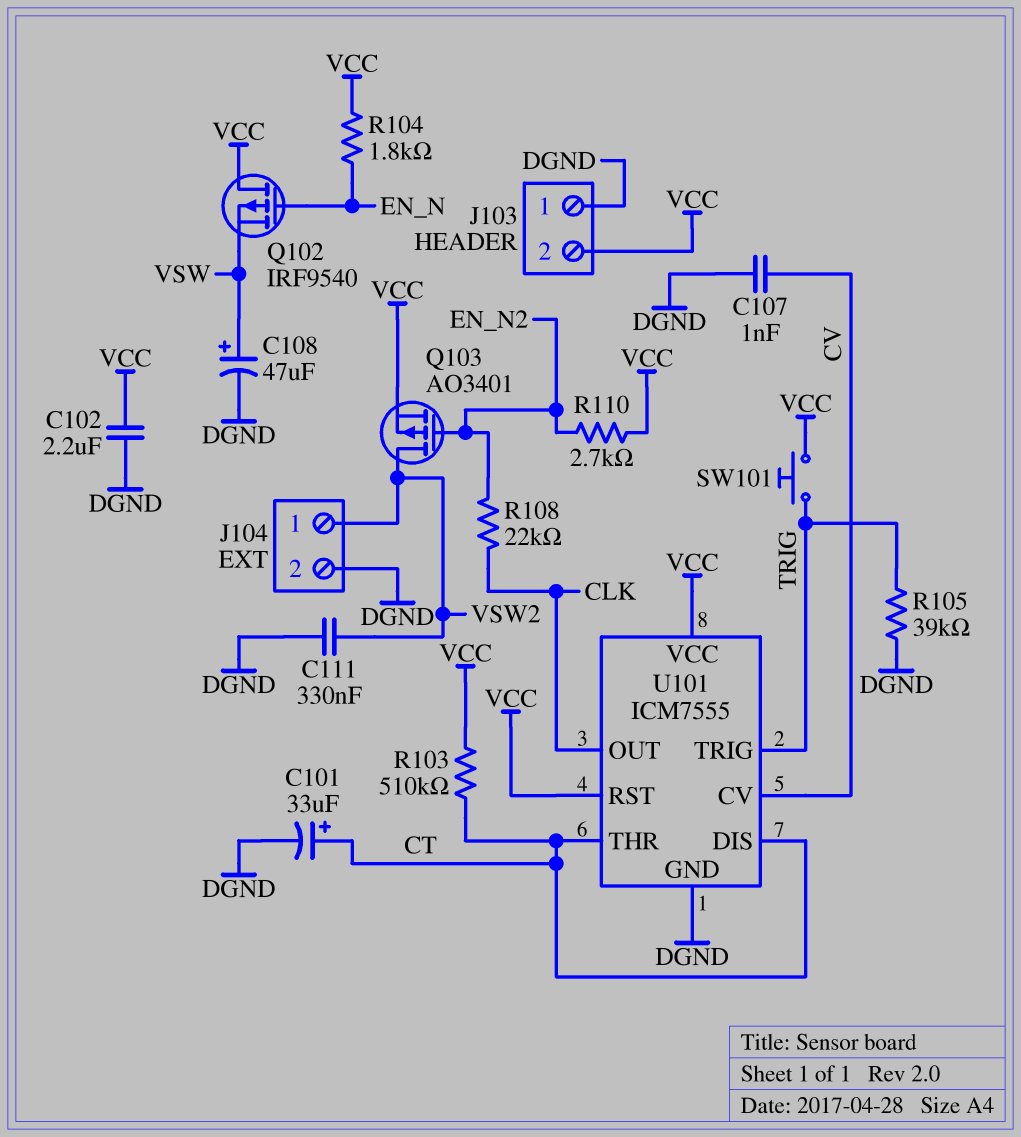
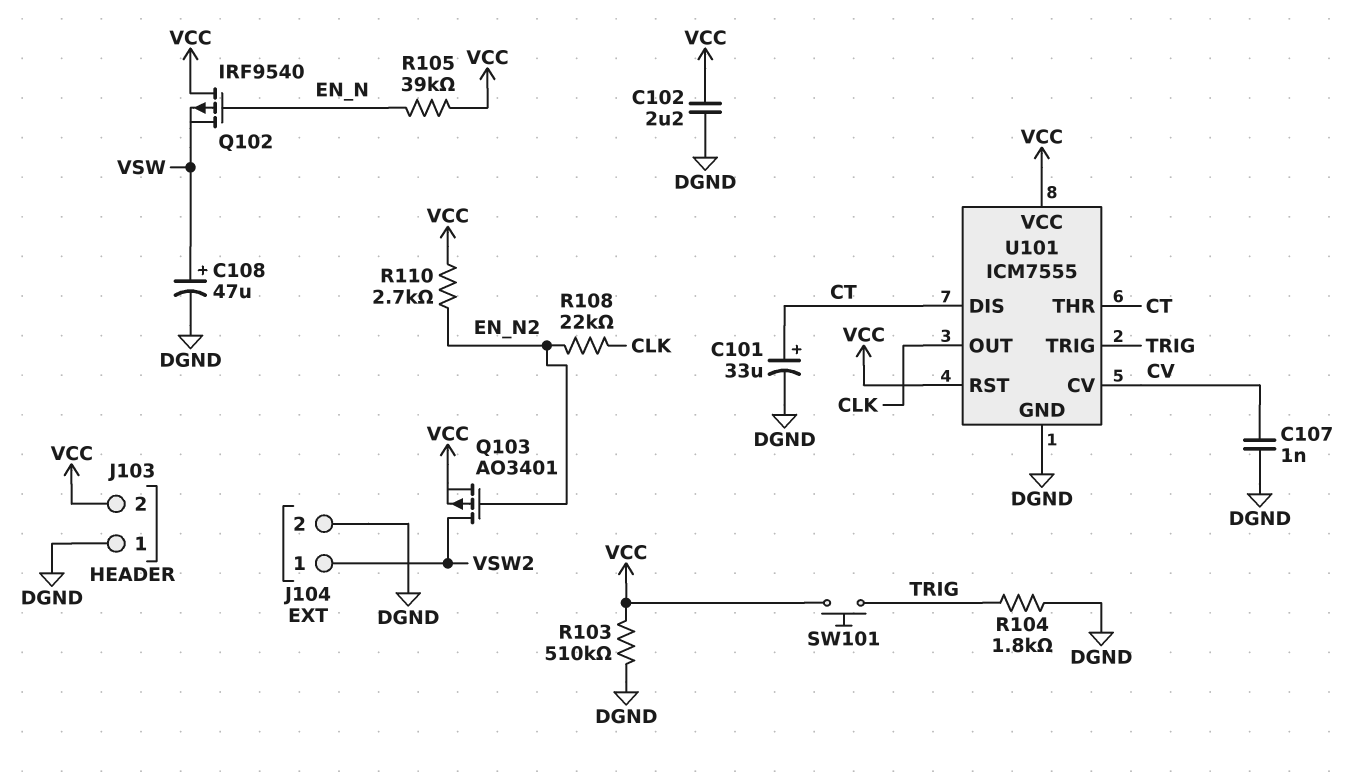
C111: 330nF (DGND, VSW2) -> none
R103: 510k (CT, VCC) -> 510k (DGND, VCC)
R104: 1.8k (EN_N, VCC) -> 1.8k (DGND, TRIG)
R105: 39k (DGND, TRIG) -> 39k (EN_N, VCC)

